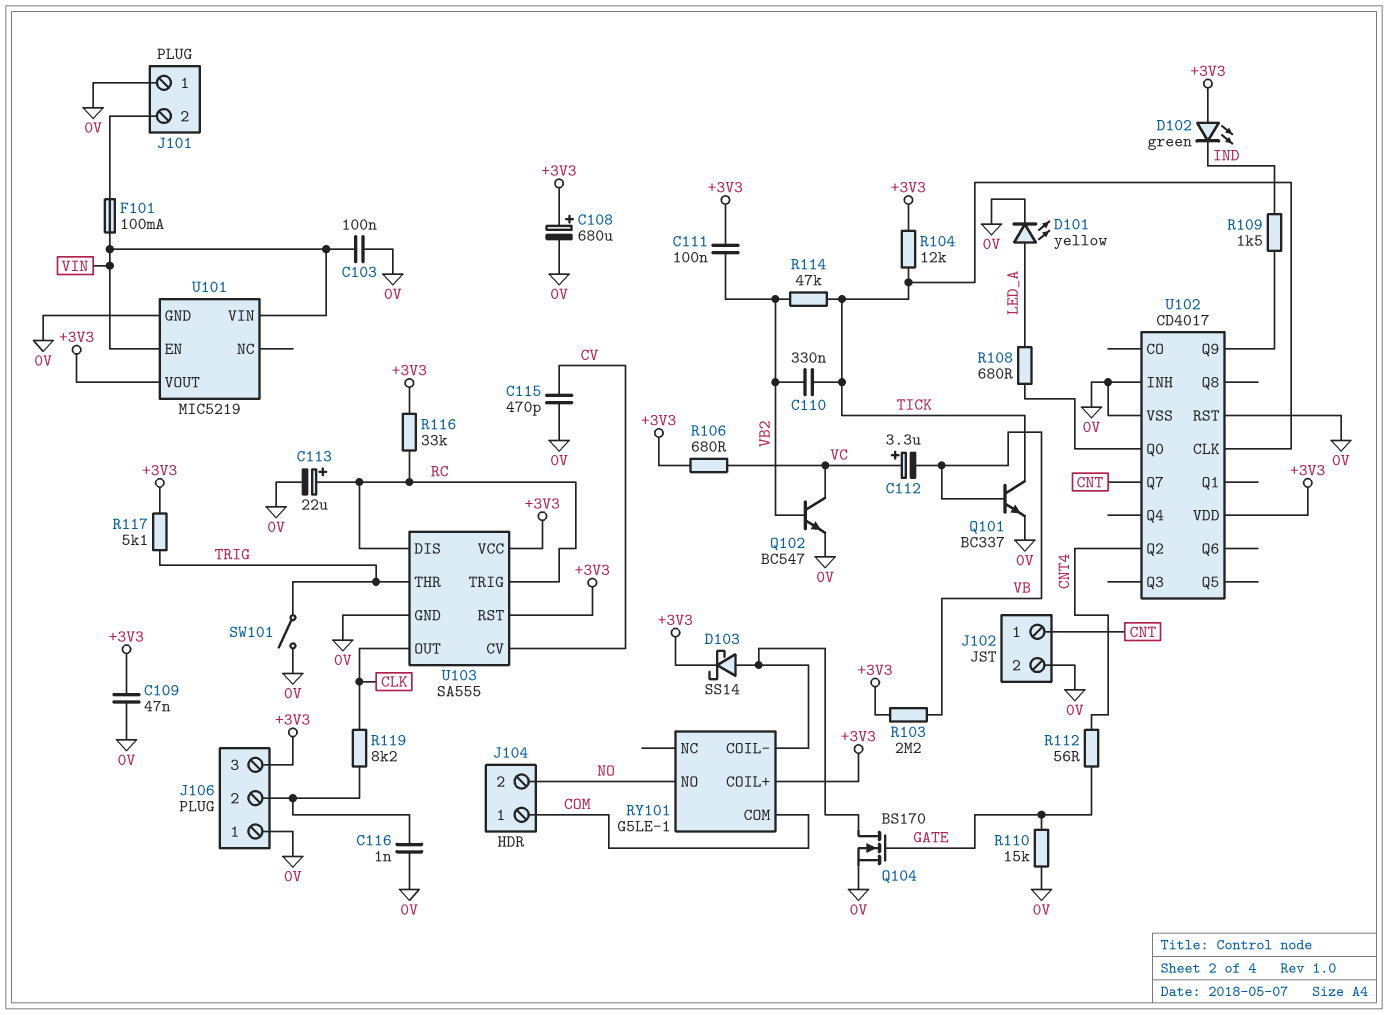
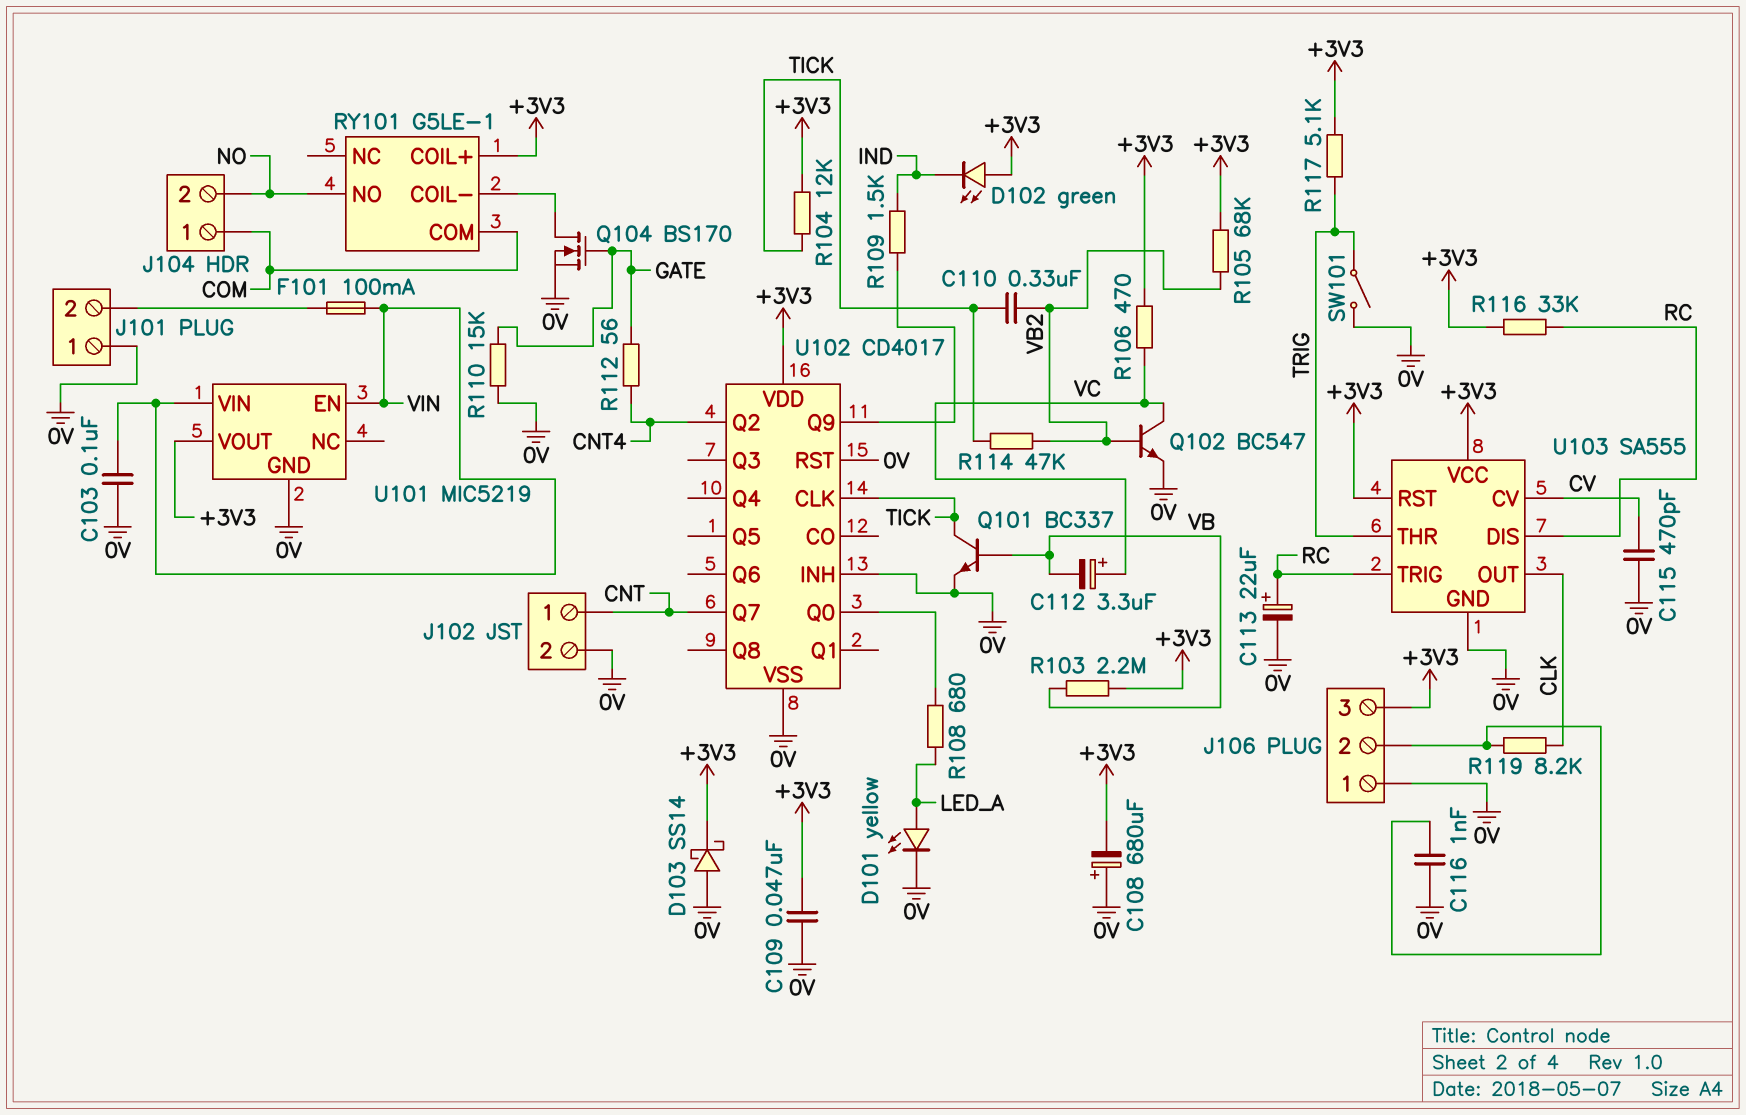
C108: 680uF (plus +3V3, minus 0V) -> 680uF (plus 0V, minus +3V3)
C111: 100nF (+3V3, VB2) -> none
D103: schottky SS14 (A RY101/COIL-, K +3V3) -> schottky SS14 (A 0V, K +3V3)
R105: none -> 68k (+3V3, VB2)
R106: 680 (+3V3, VC) -> 470 (+3V3, VC)

